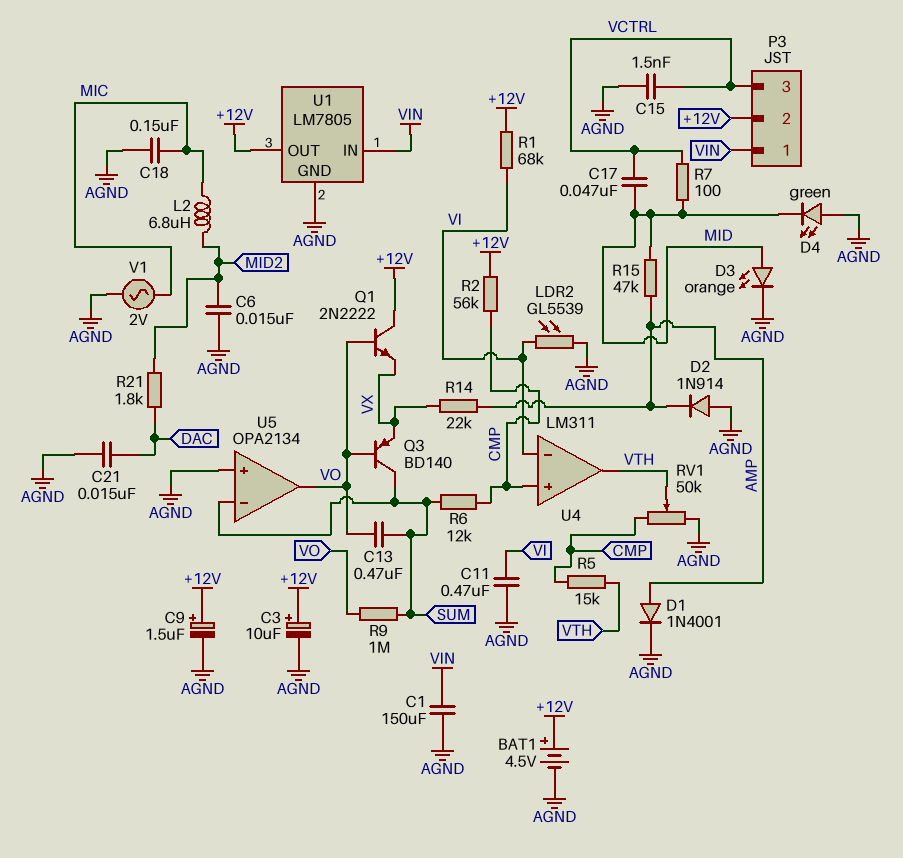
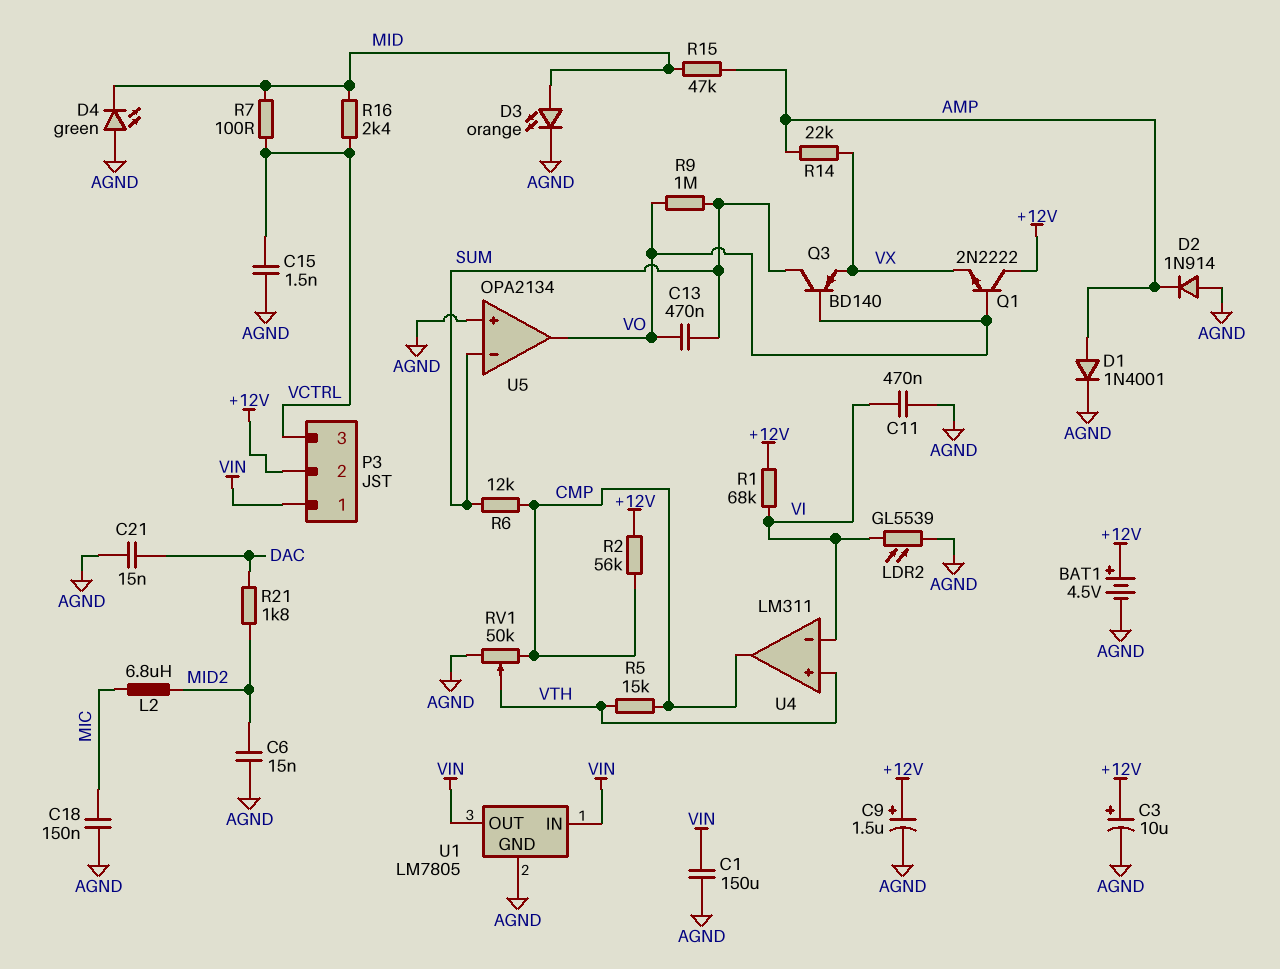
C17: 47nF (MID, VCTRL) -> none
R16: none -> 2.4k (MID, VCTRL)
U1 pin OUT: +12V -> VIN
U4 pin in+: CMP -> VTH
U4 pin out: VTH -> CMP
V1: AC 2V (AGND, MIC) -> none

